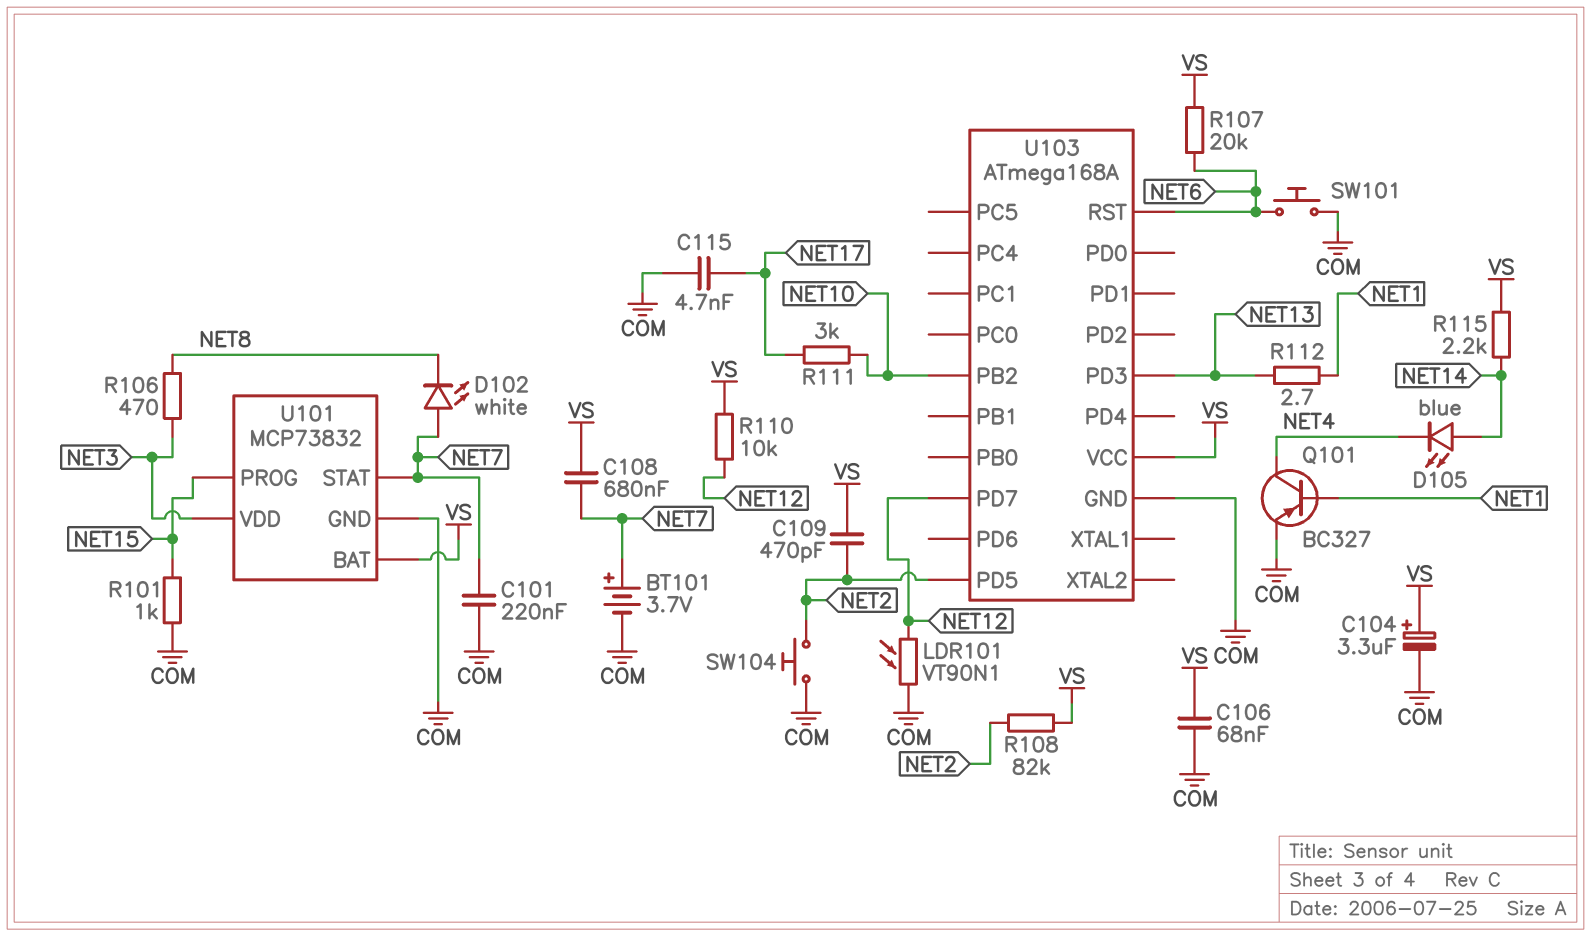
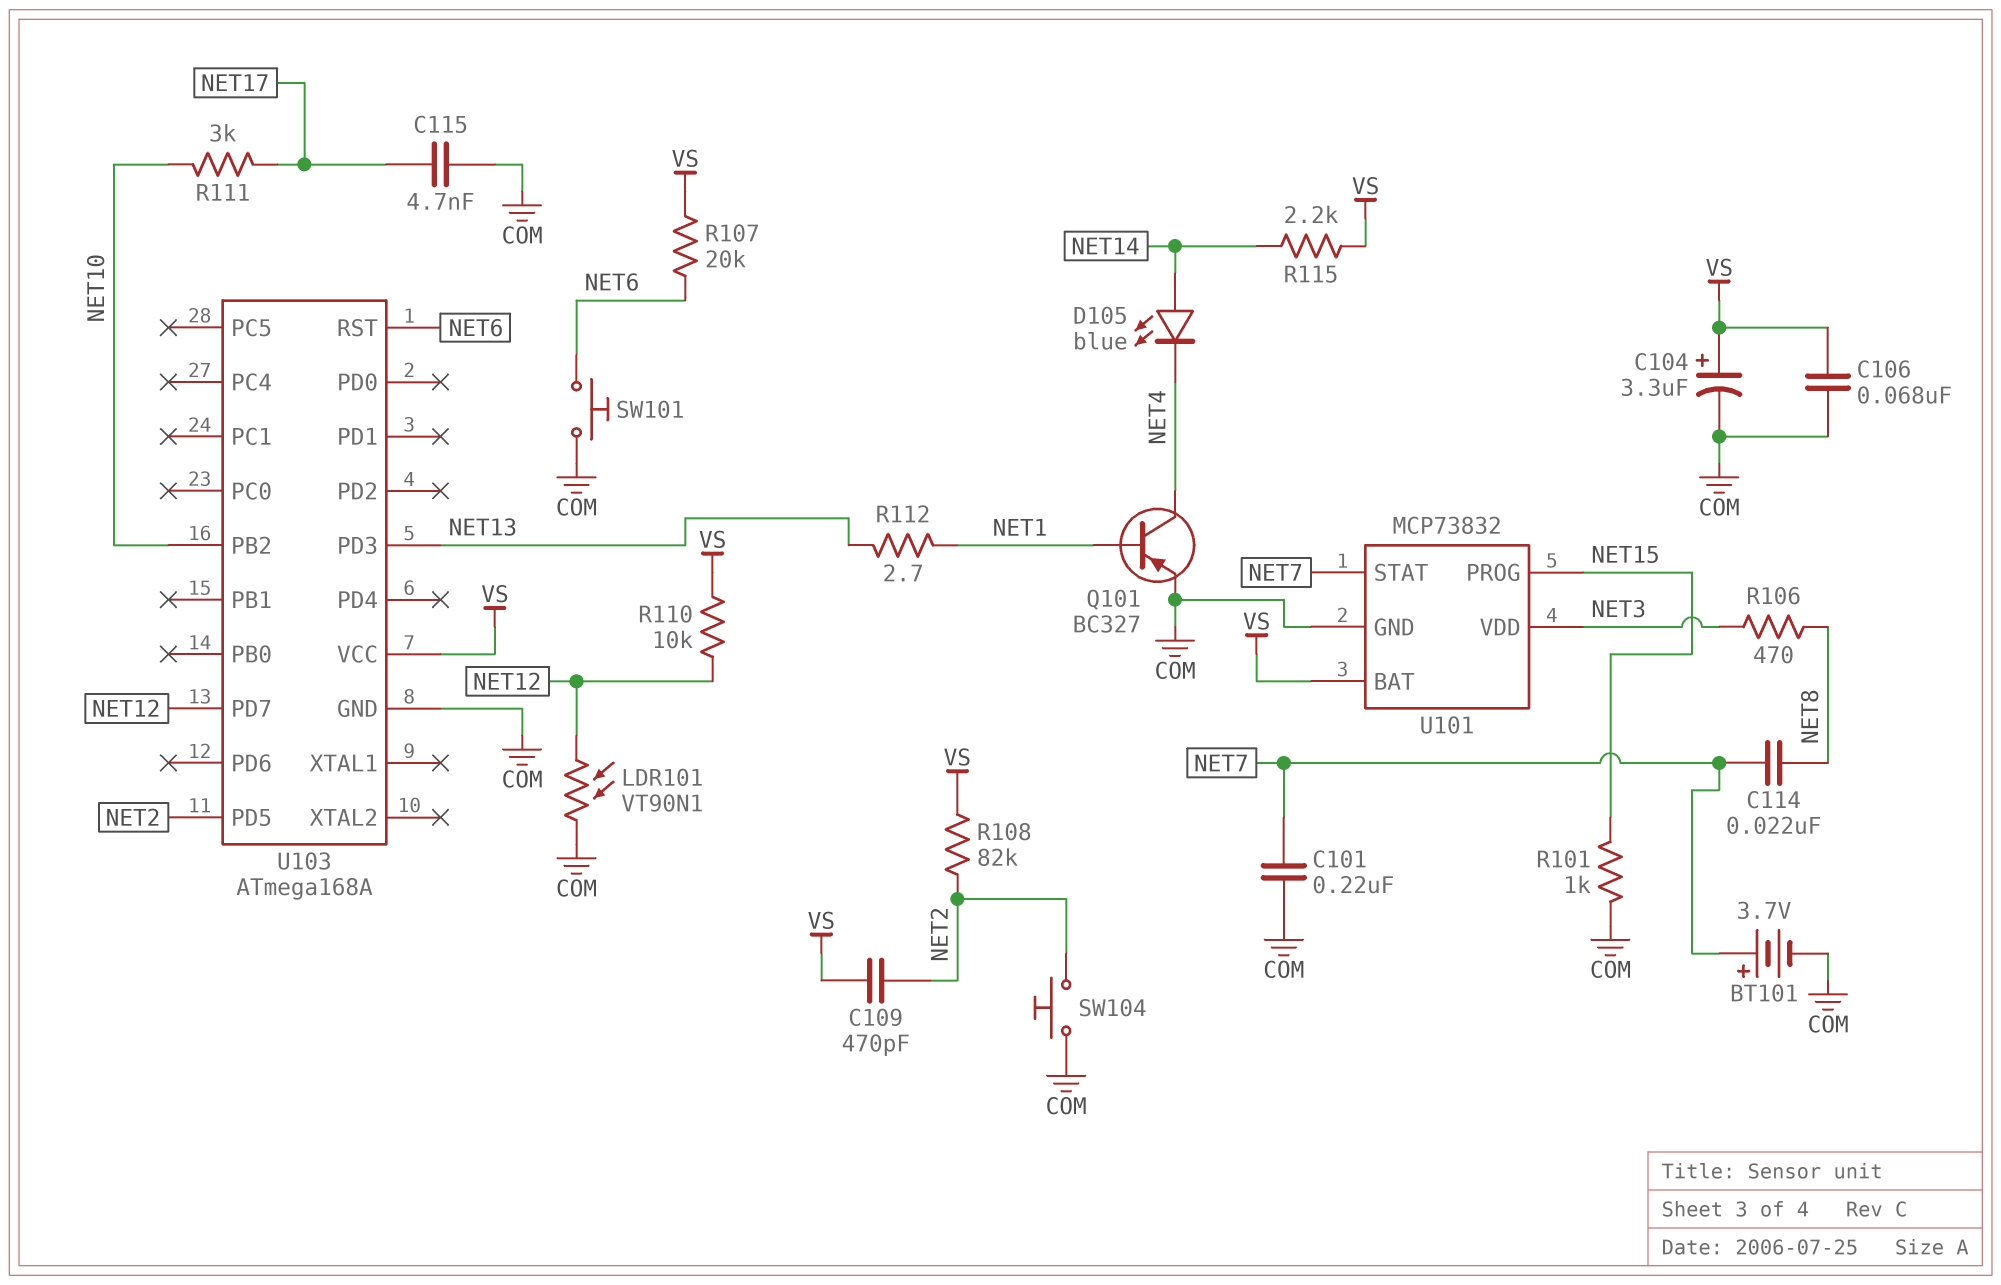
C108: 680nF (NET7, VS) -> none
C114: none -> 22nF (NET7, NET8)
D102: LED white (A NET7, K NET8) -> none

